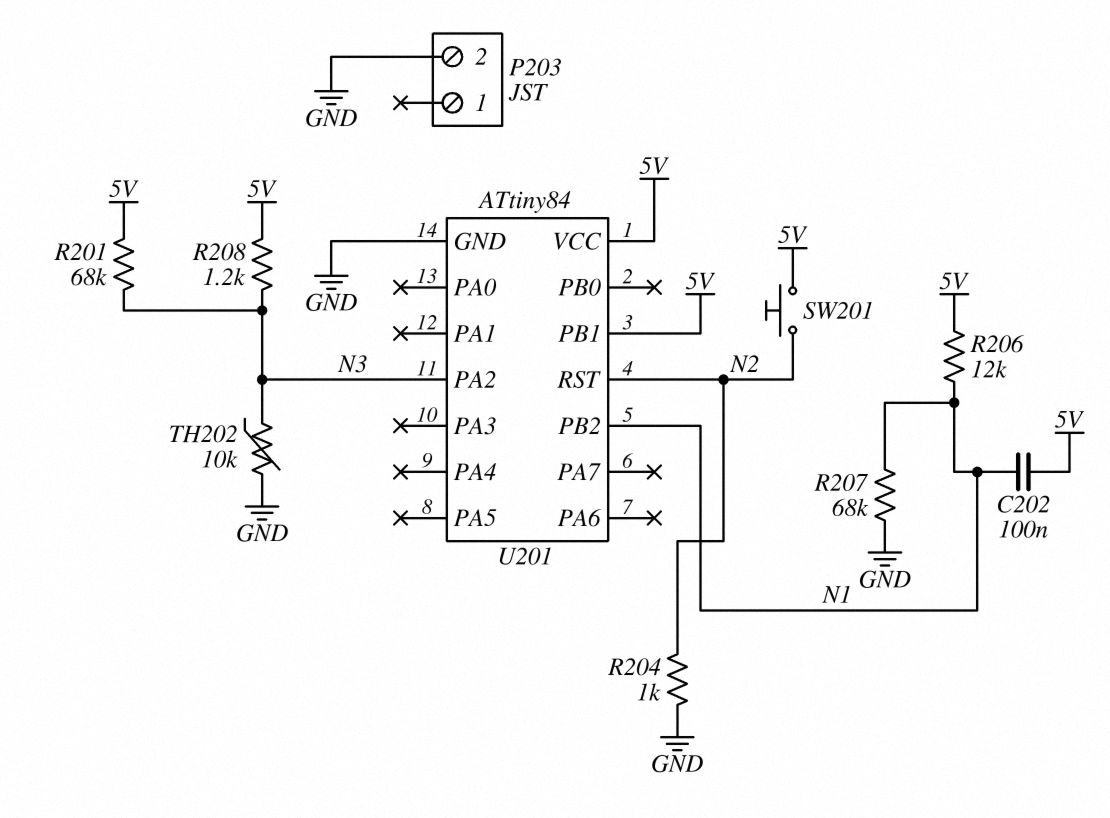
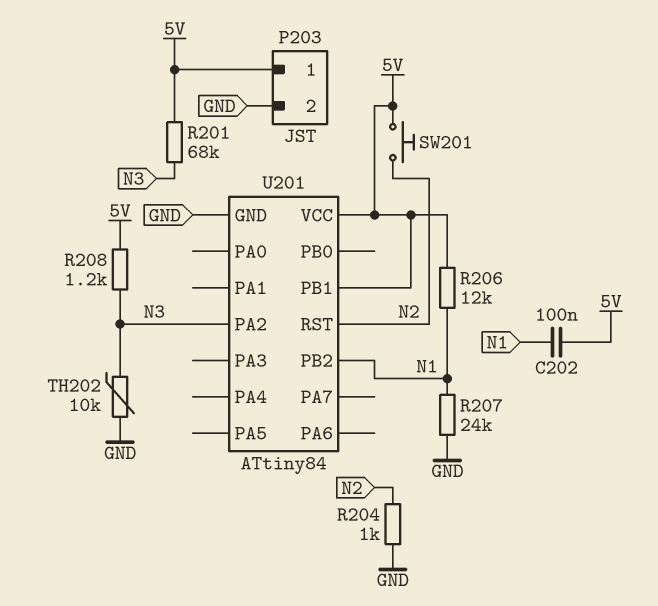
P203 pin 1: none -> 5V
R207: 68k (GND, N1) -> 24k (GND, N1)

